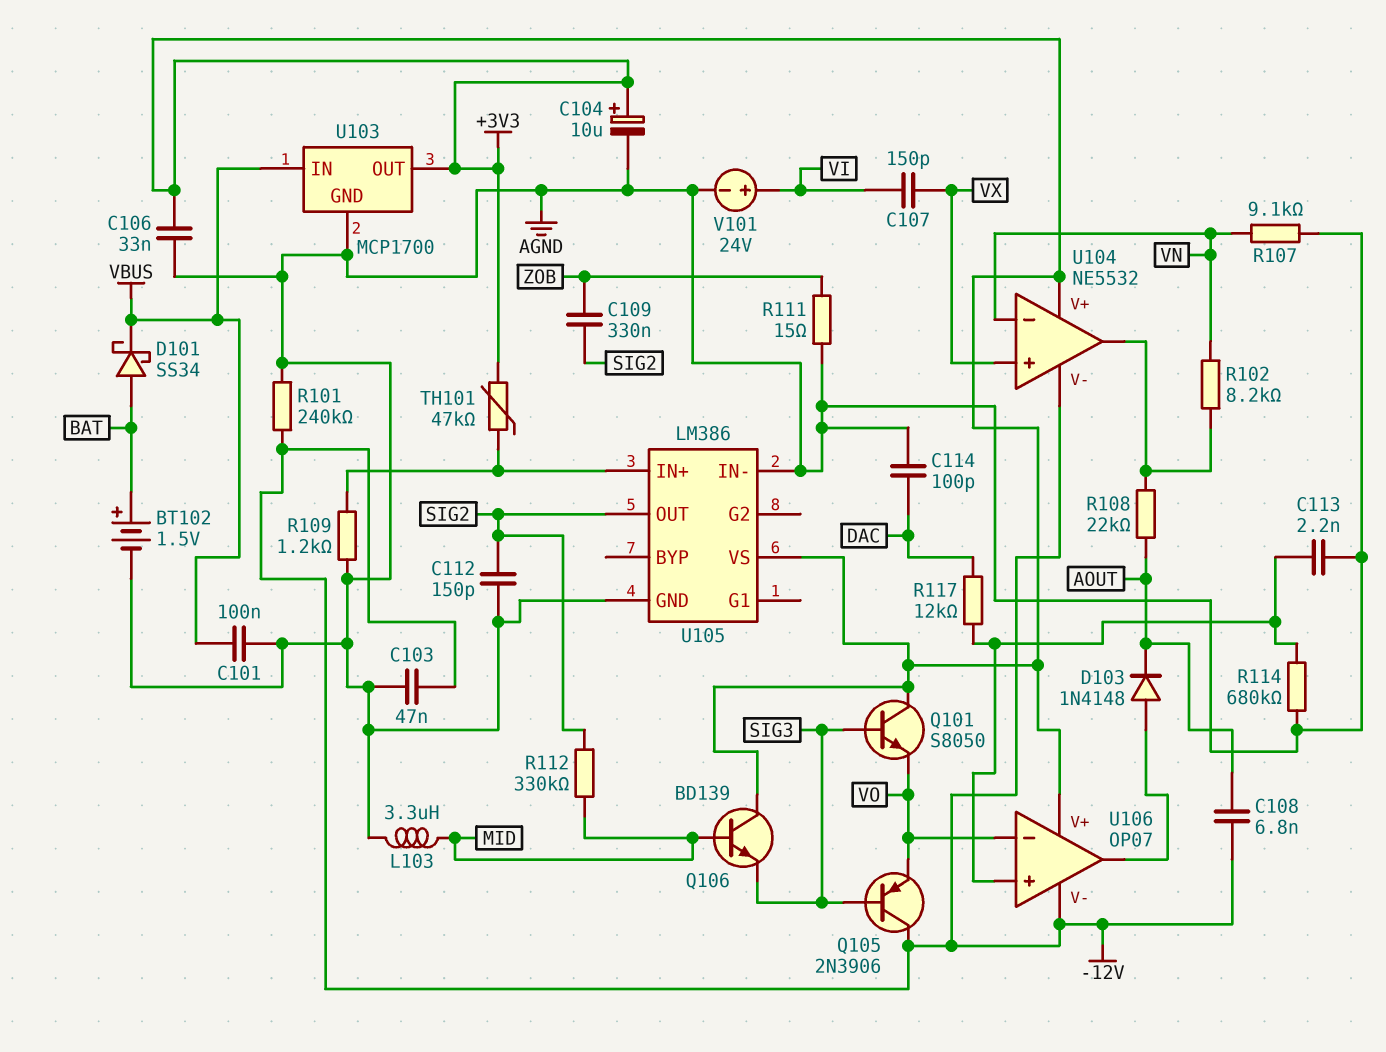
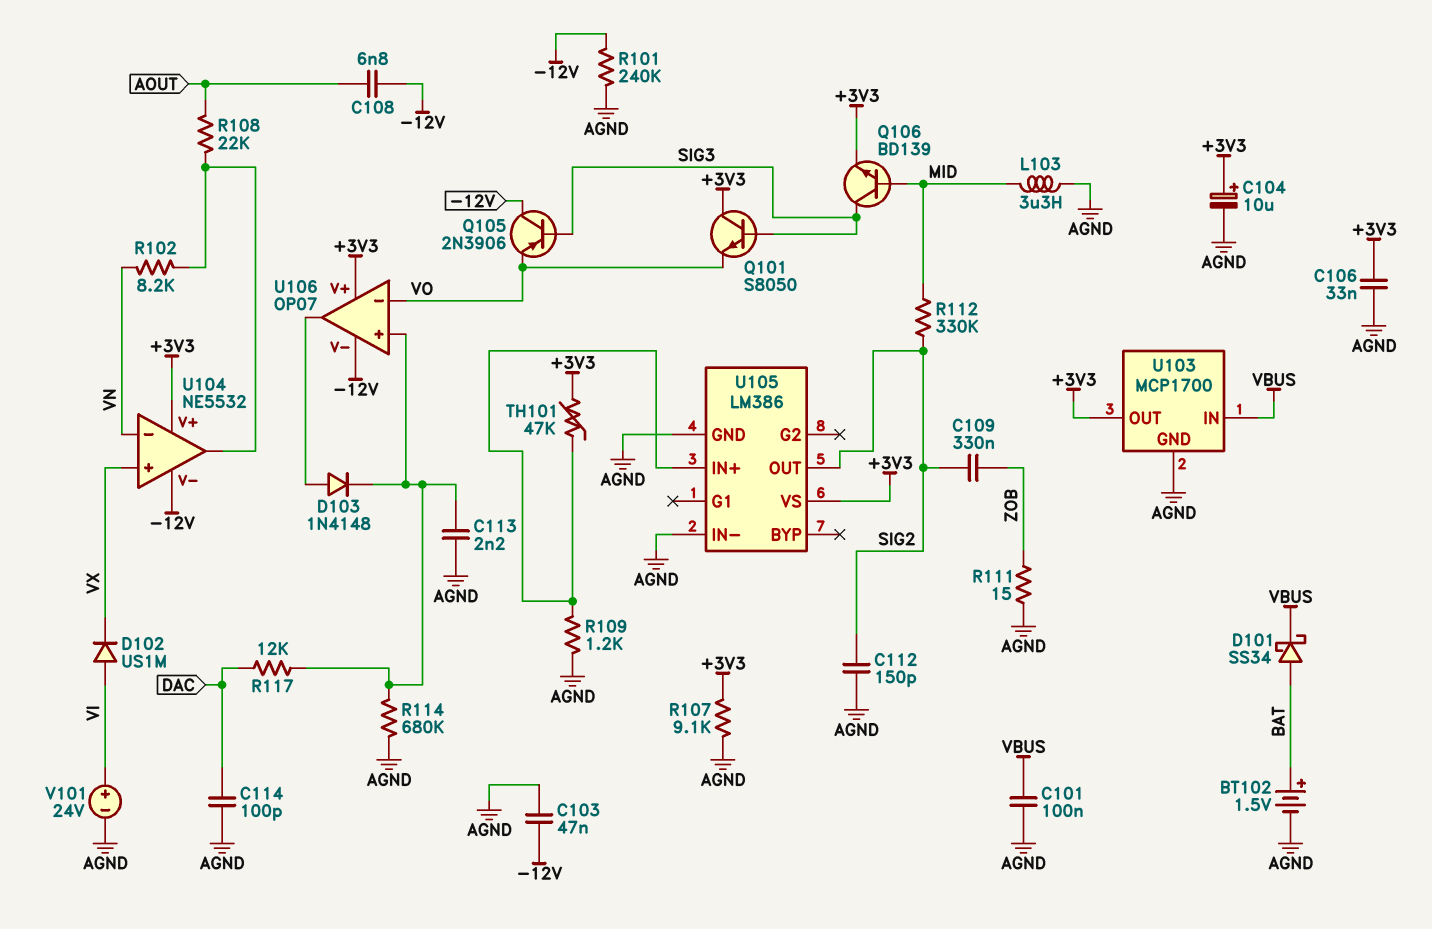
C107: 150pF (VI, VX) -> none
D102: none -> diode US1M (A VI, K VX)
D103: diode 1N4148 (A U106/out, K AOUT) -> diode 1N4148 (A U106/out, K U106/in+)
Q106: NPN BD139 (B MID, C +3V3, E SIG3) -> NPN BD139 (B MID, C SIG3, E +3V3)
R107: 9.1k (AGND, VN) -> 9.1k (+3V3, AGND)

